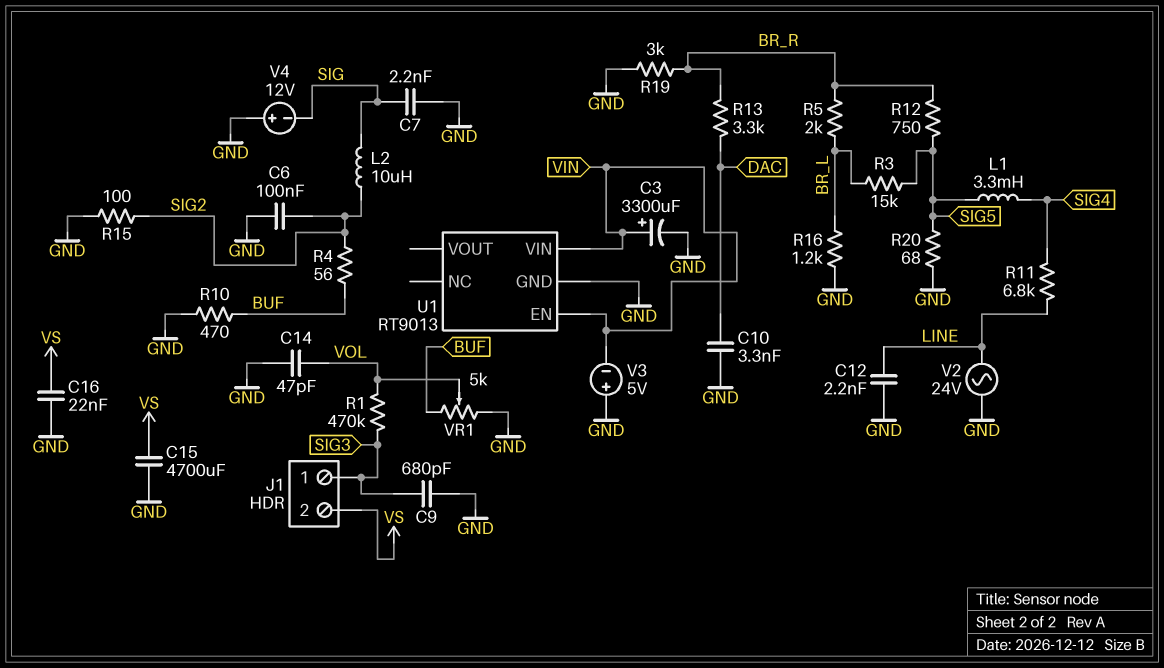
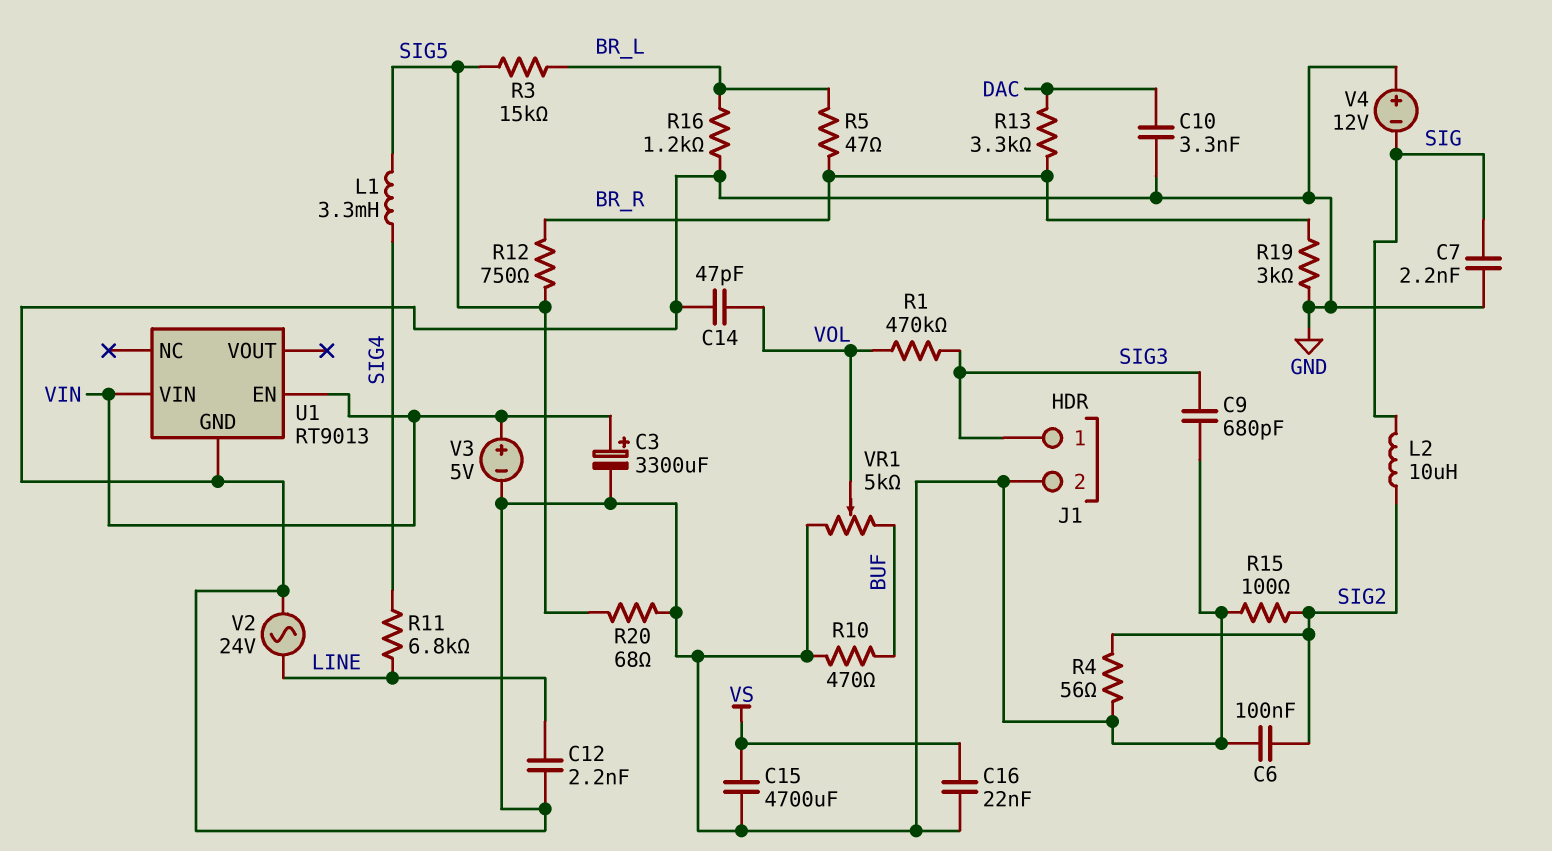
J1 pin 2: VS -> GND
R4: 56 (BUF, SIG2) -> 56 (GND, SIG2)
R5: 2k (BR_L, BR_R) -> 47 (BR_L, BR_R)
V3: 5V (plus GND, minus VIN) -> 5V (plus VIN, minus GND)

